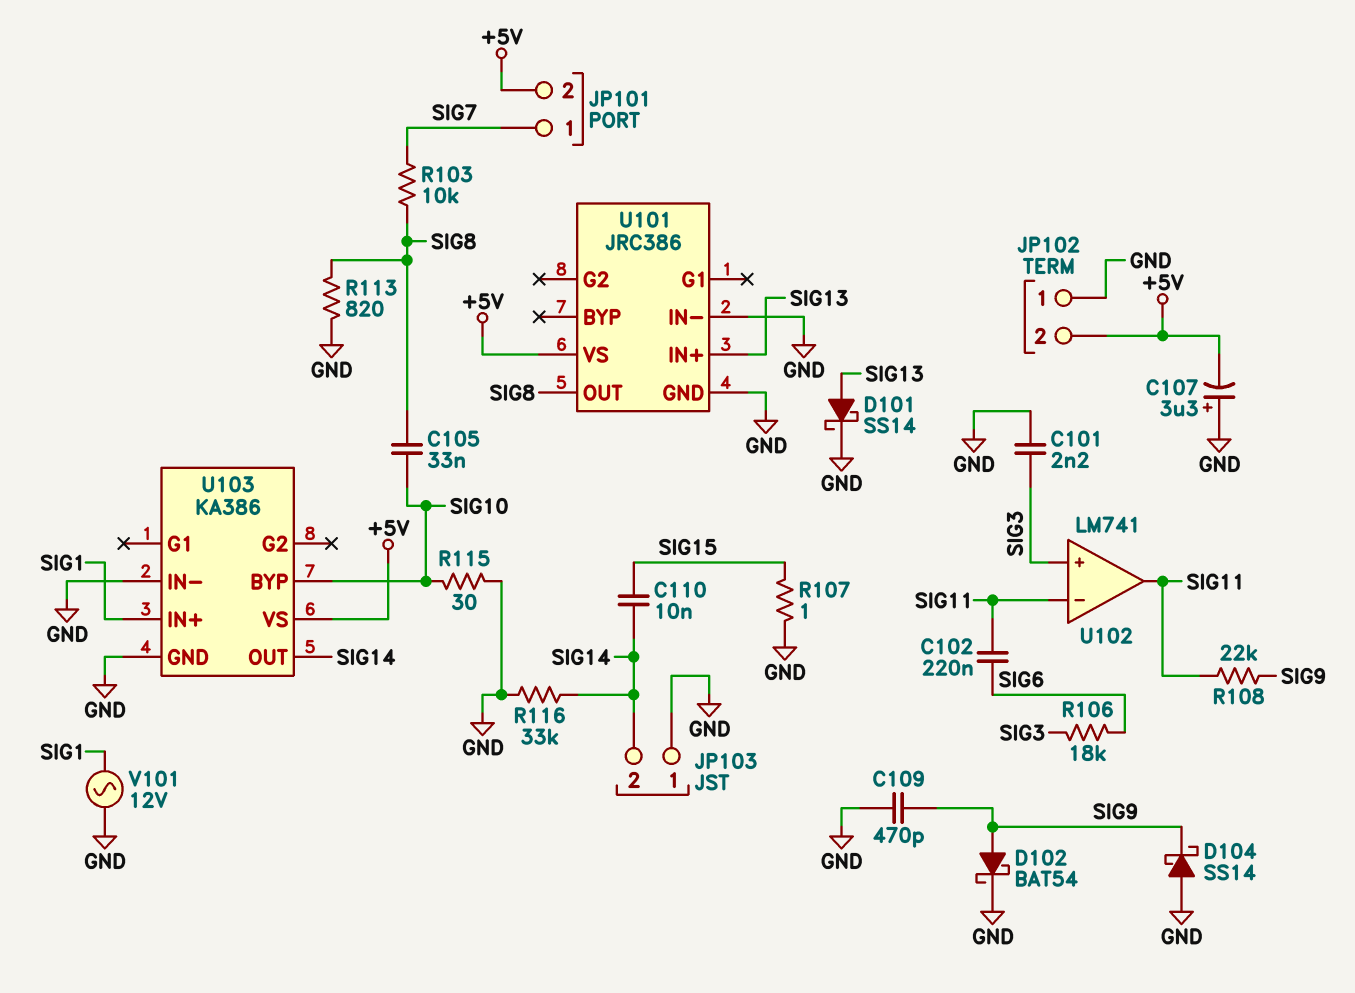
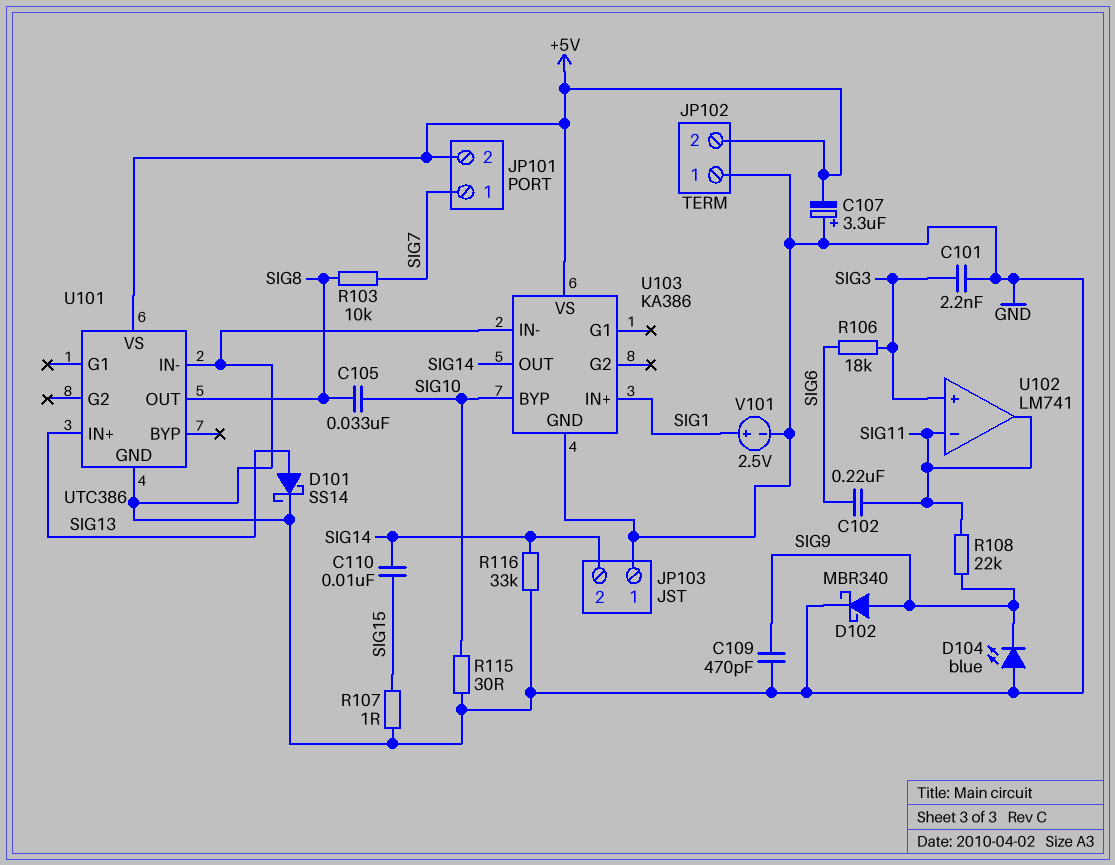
D102: schottky BAT54 (A SIG9, K GND) -> schottky MBR340 (A SIG9, K GND)
D104: schottky SS14 (A GND, K SIG9) -> LED blue (A GND, K SIG9)
R113: 820 (GND, SIG8) -> none
U101: JRC386 -> UTC386
V101: AC 12V (GND, SIG1) -> 2.5V (plus SIG1, minus GND)

